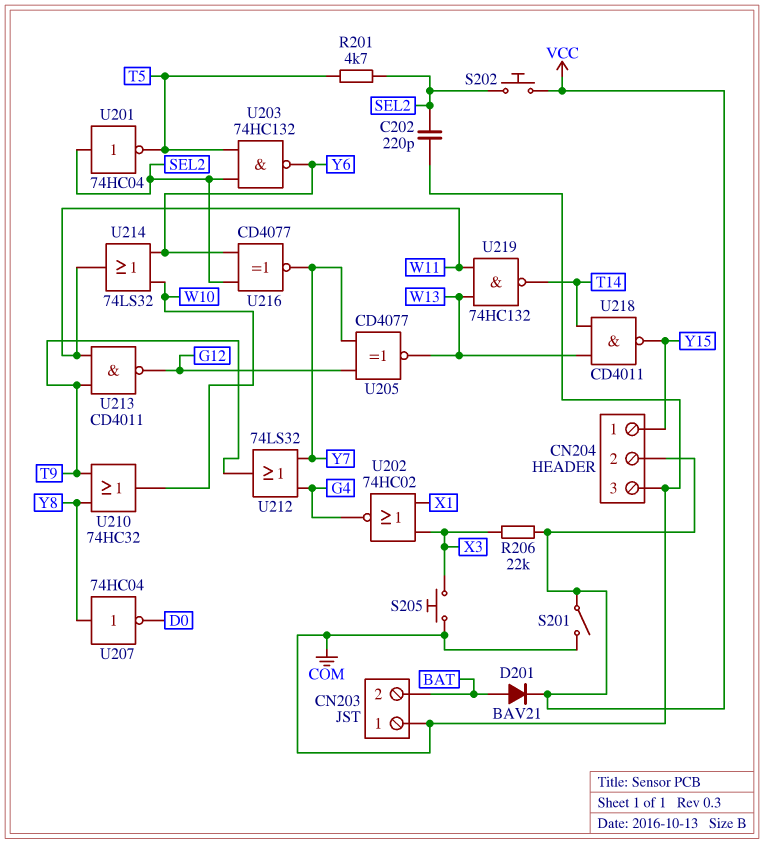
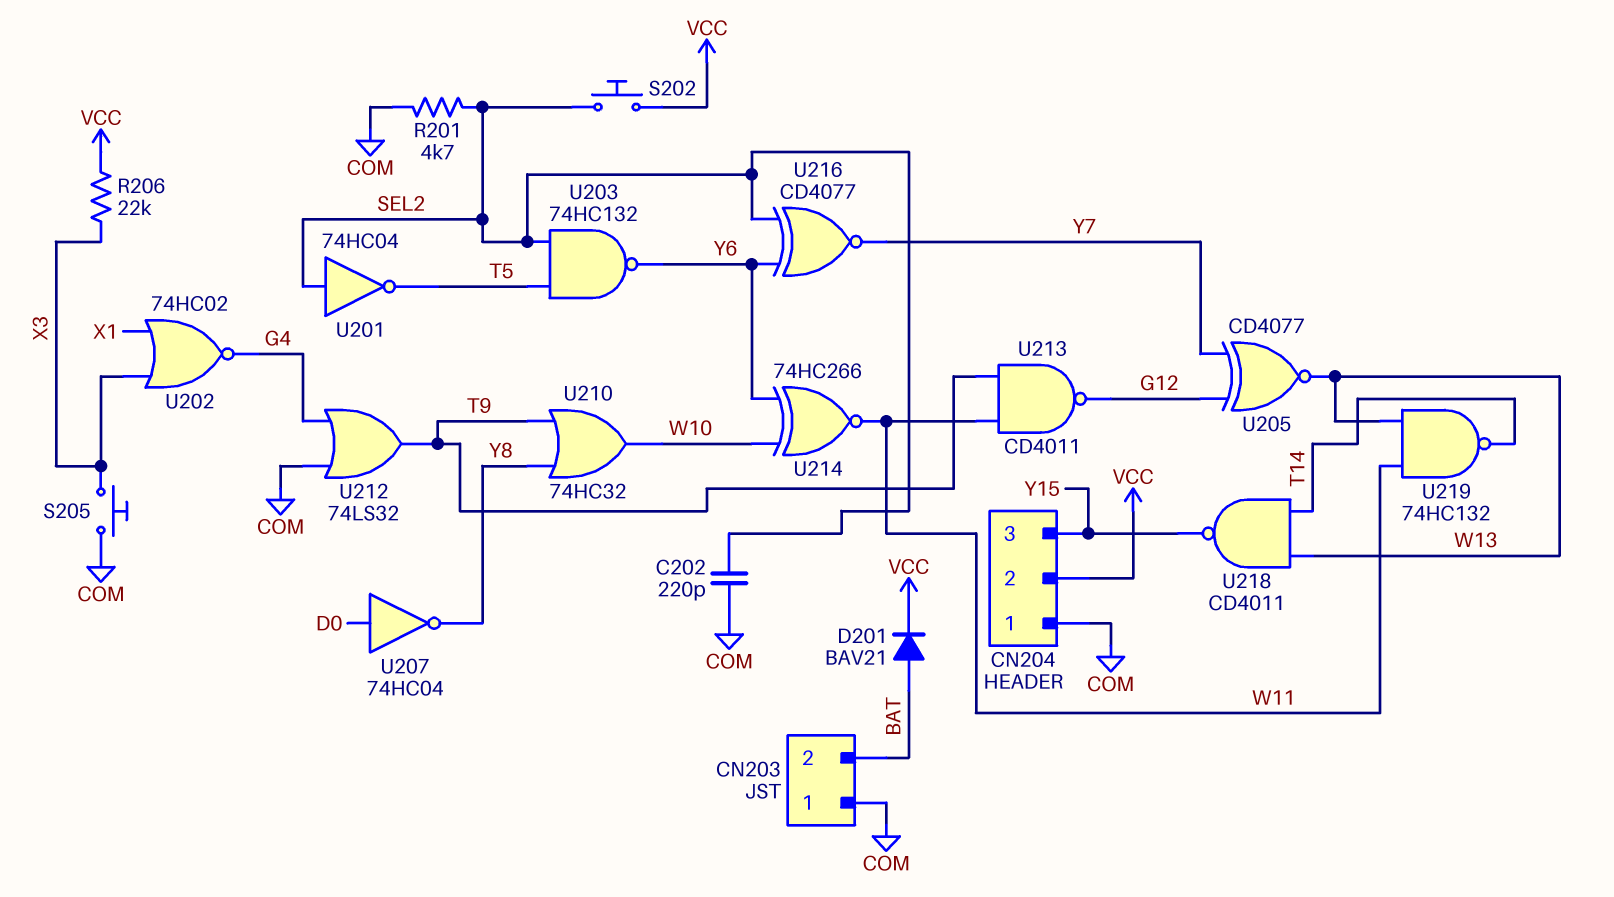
CN204 pin 1: Y15 -> COM
CN204 pin 3: COM -> Y15
R201: 4.7k (SEL2, T5) -> 4.7k (COM, SEL2)
S201: switch (COM, VCC) -> none
U207: NOT 74HC04 (in Y8, out D0) -> NOT 74HC04 (in D0, out Y8)
U212: OR 74LS32 (in G4, in Y7, out T9) -> OR 74LS32 (in COM, in G4, out T9)
U214: OR 74LS32 (in W10, in Y6, out W11) -> XNOR 74HC266 (in W10, in Y6, out W11)

